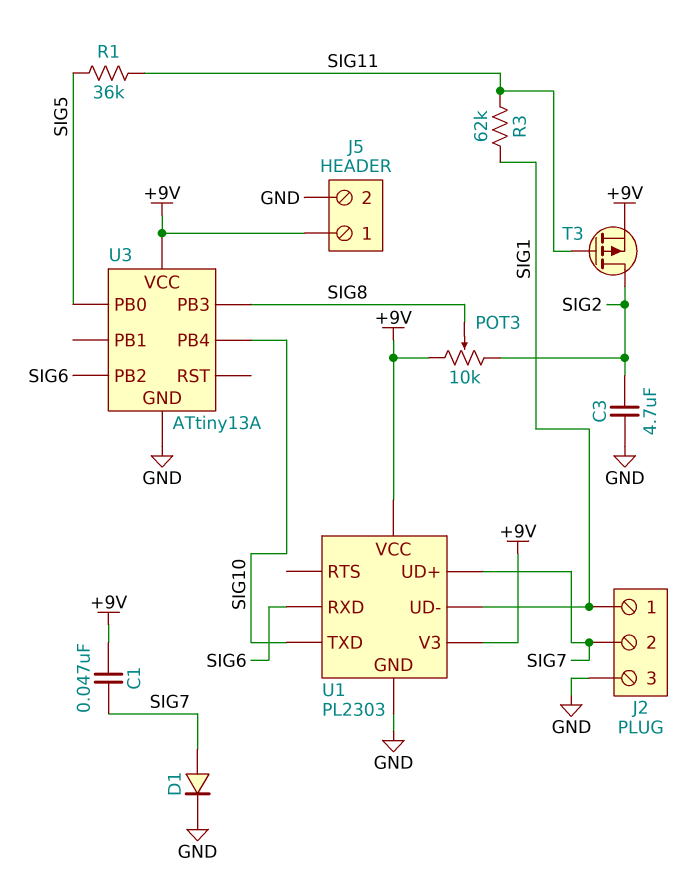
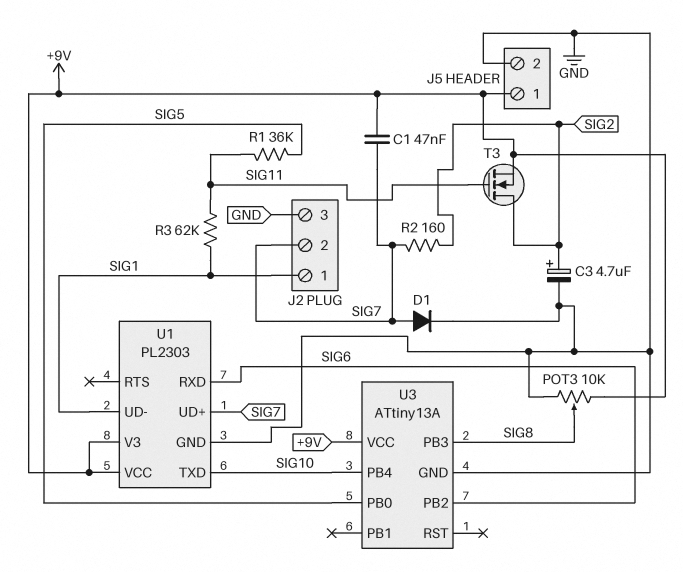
C3: 4.7uF (GND, SIG2) -> 4.7uF (plus SIG2, minus GND)
POT3: 10k (+9V, SIG2, wiper SIG8) -> 10k (+9V, GND, wiper SIG8)
R2: none -> 160 (SIG2, SIG7)
T3: PMOS (G SIG11, D SIG2, S +9V) -> NMOS (G SIG11, D SIG2, S +9V)

